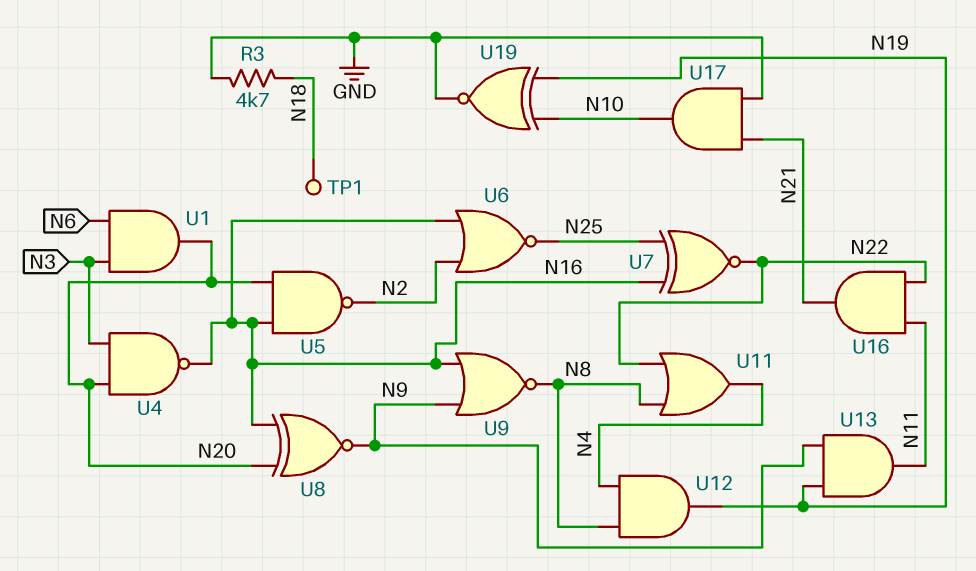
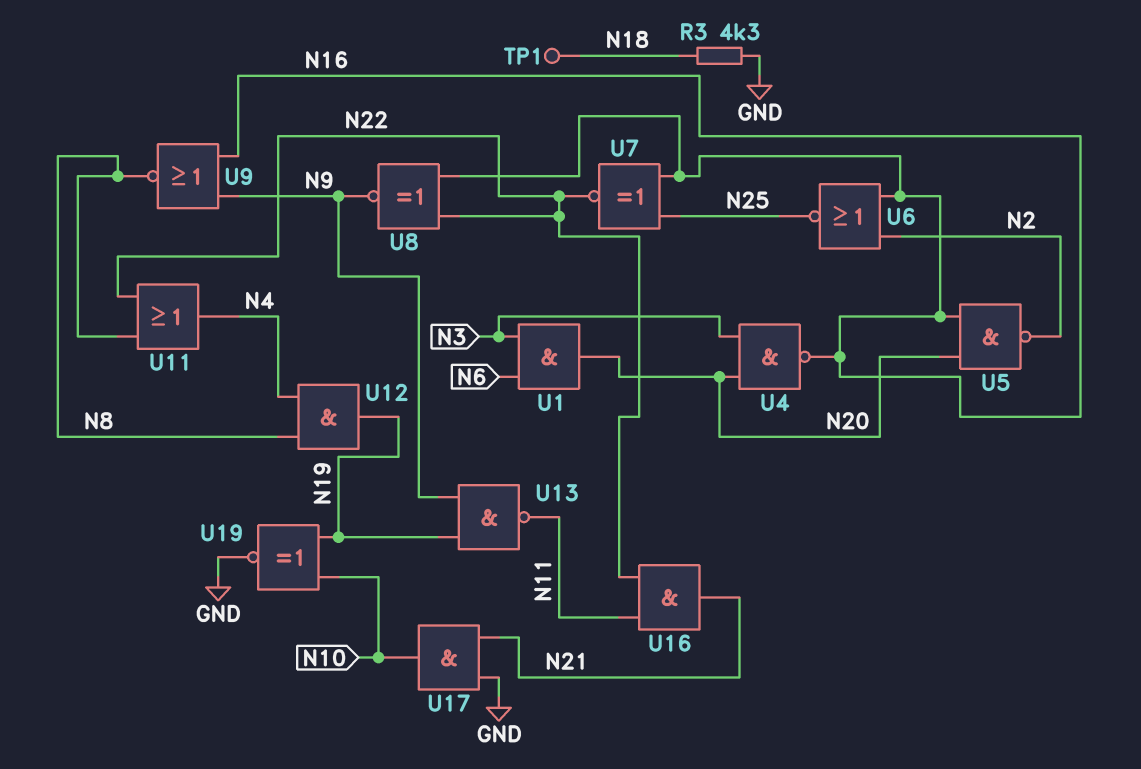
R3: 4.7k (GND, N18) -> 4.3k (GND, N18)
U8: XNOR (in N16, in N20, out N9) -> XNOR (in N16, in N22, out N9)
U13: AND (in N9, in N19, out N11) -> NAND (in N9, in N19, out N11)

